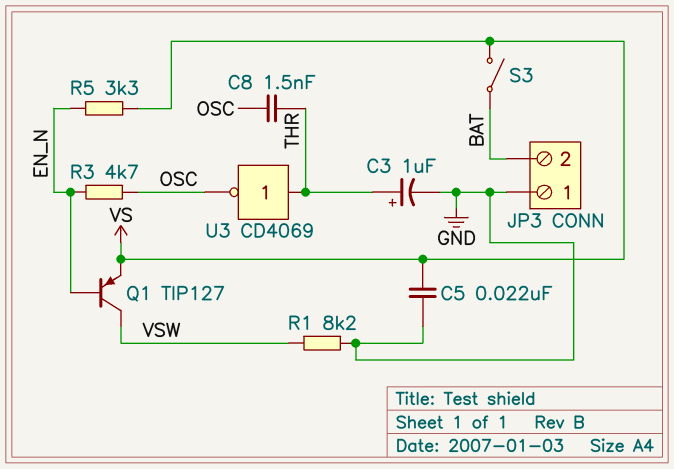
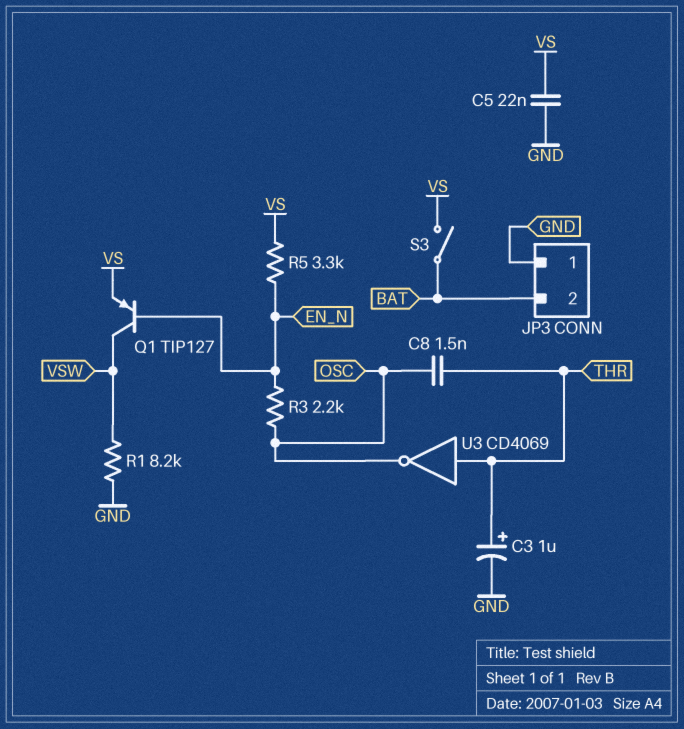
R3: 4.7k (EN_N, OSC) -> 2.2k (EN_N, OSC)

